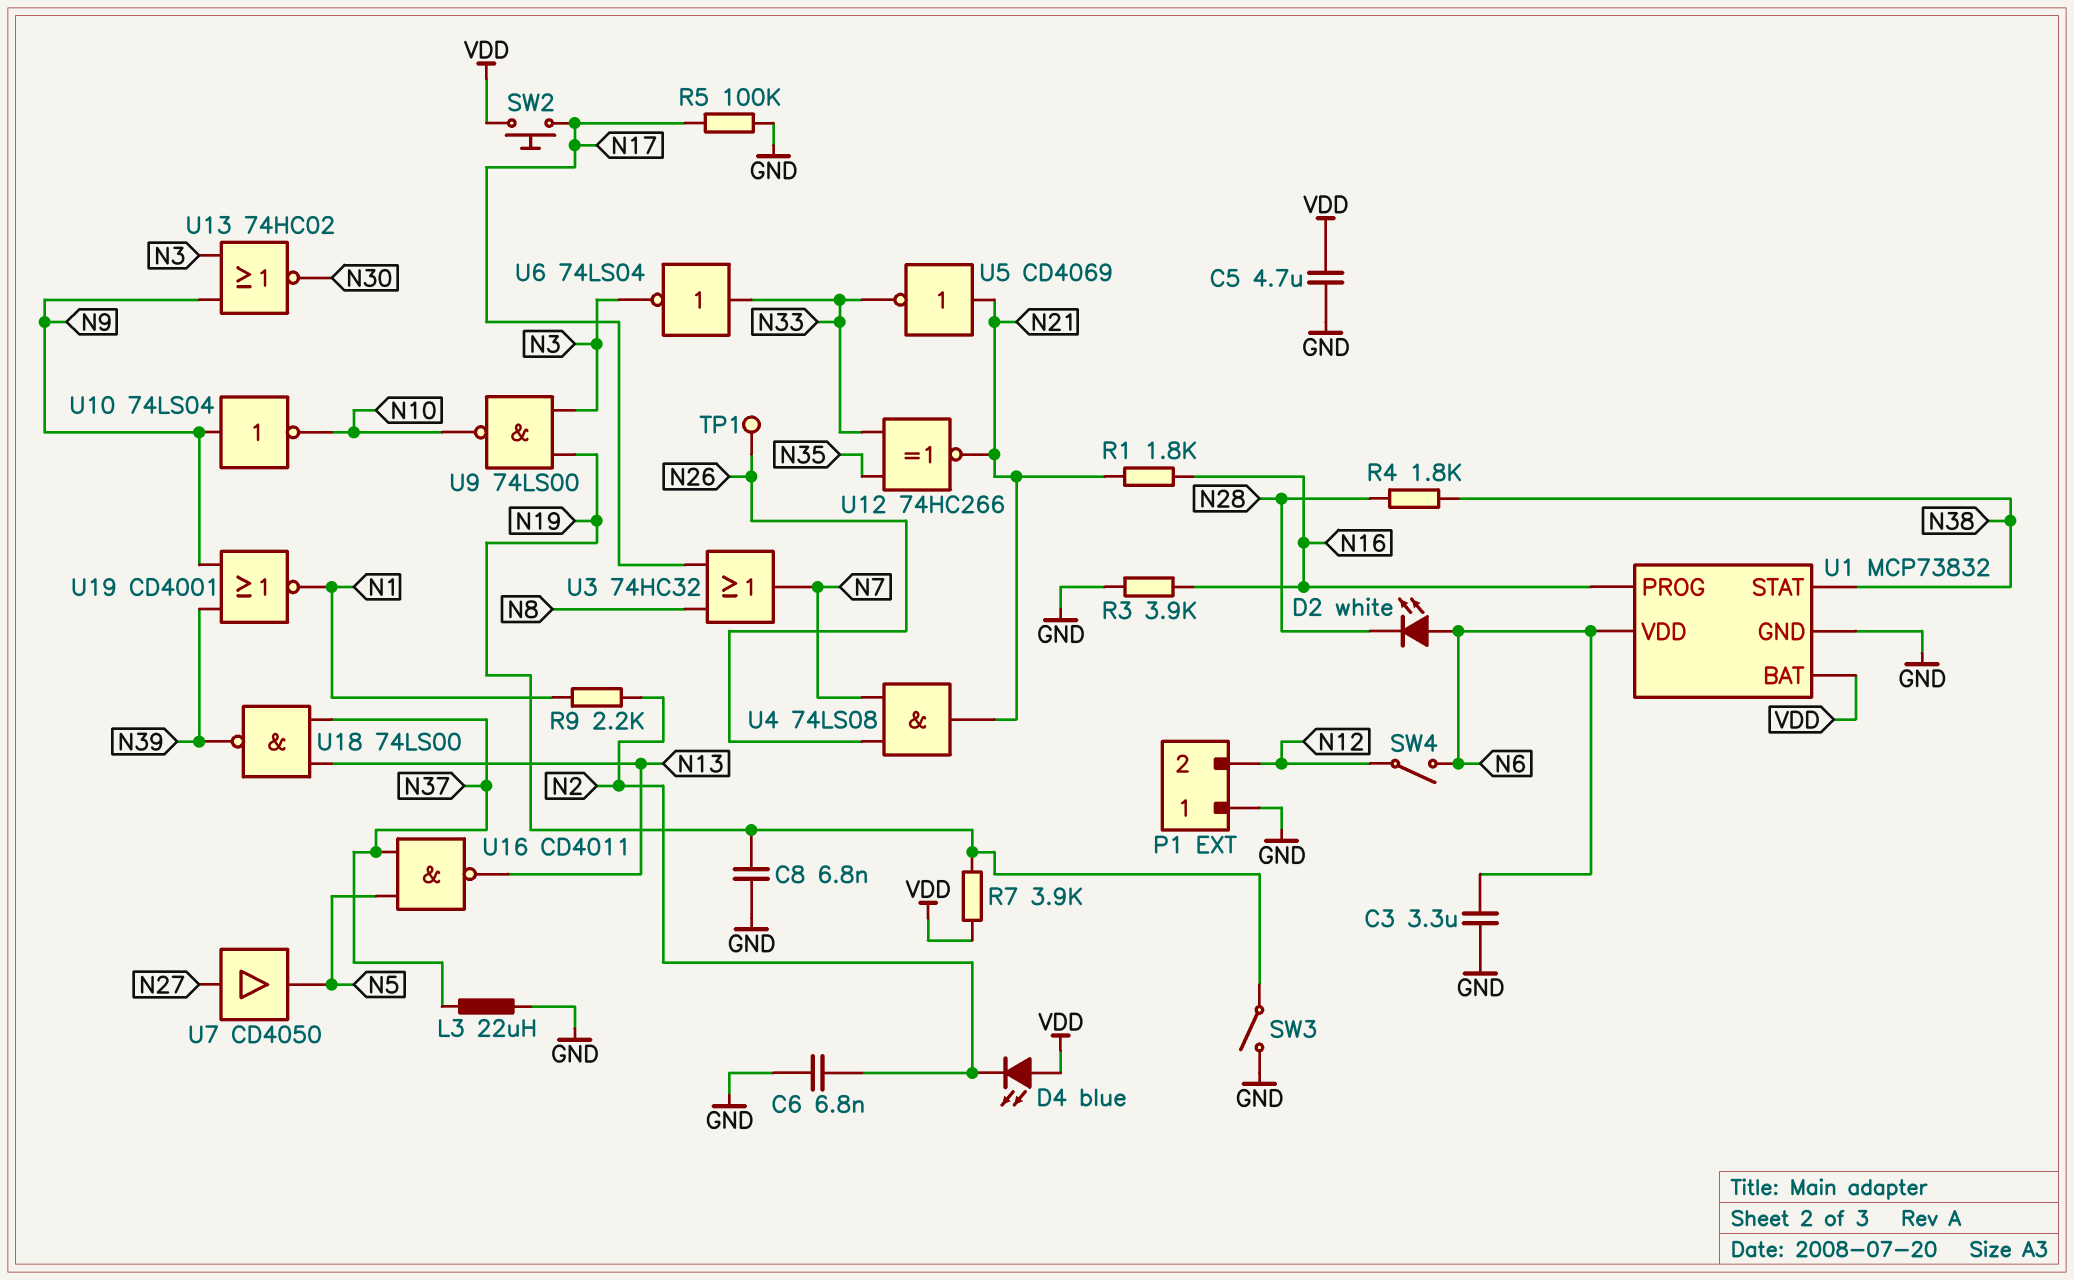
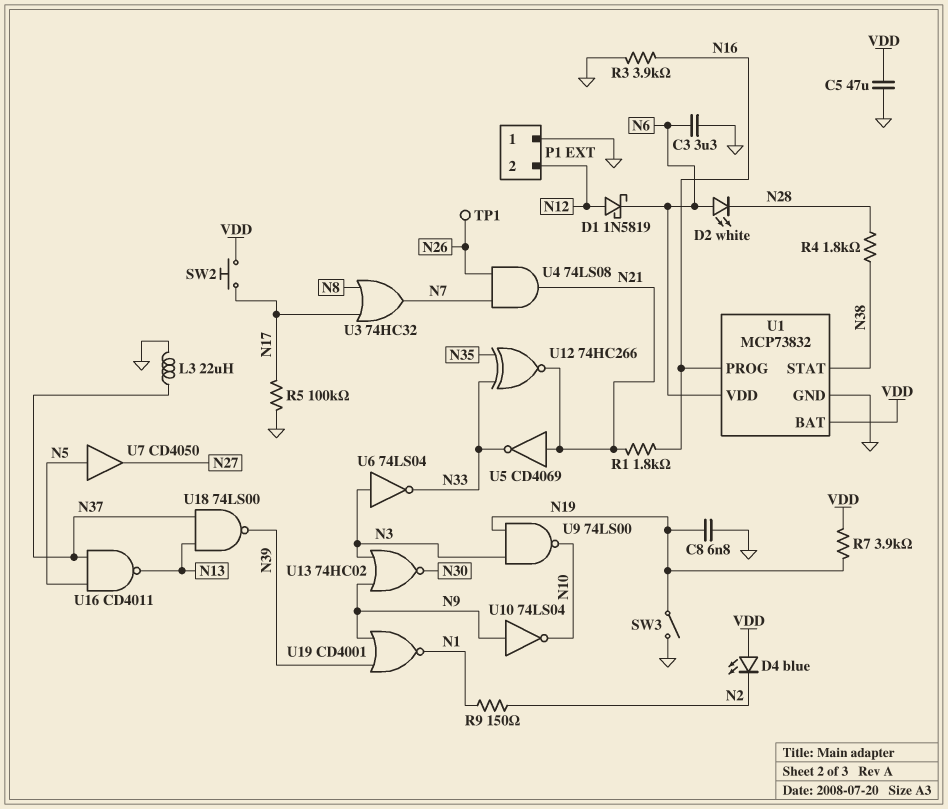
C5: 4.7uF (GND, VDD) -> 47uF (GND, VDD)
C6: 6.8nF (GND, N2) -> none
D1: none -> schottky 1N5819 (A N12, K N6)
R9: 2.2k (N1, N2) -> 150 (N1, N2)
SW4: switch (N6, N12) -> none
U6: NOT 74LS04 (in N33, out N3) -> NOT 74LS04 (in N3, out N33)
U7: buffer CD4050 (in N27, out N5) -> buffer CD4050 (in N5, out N27)

